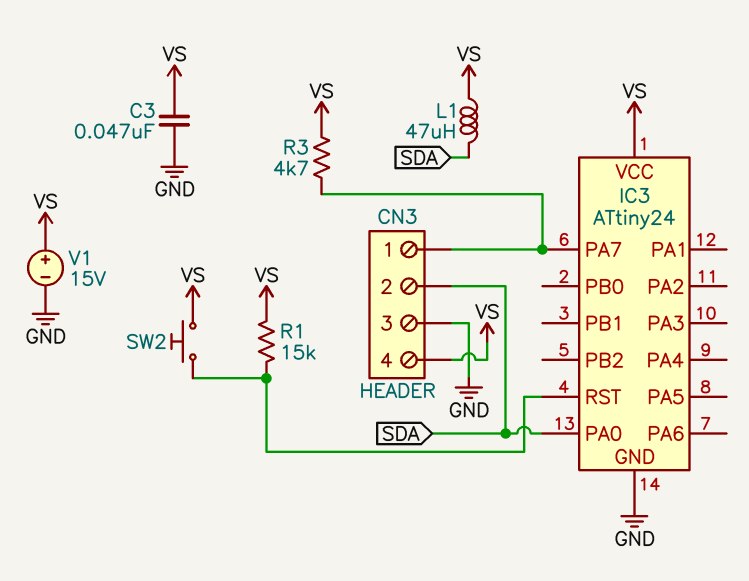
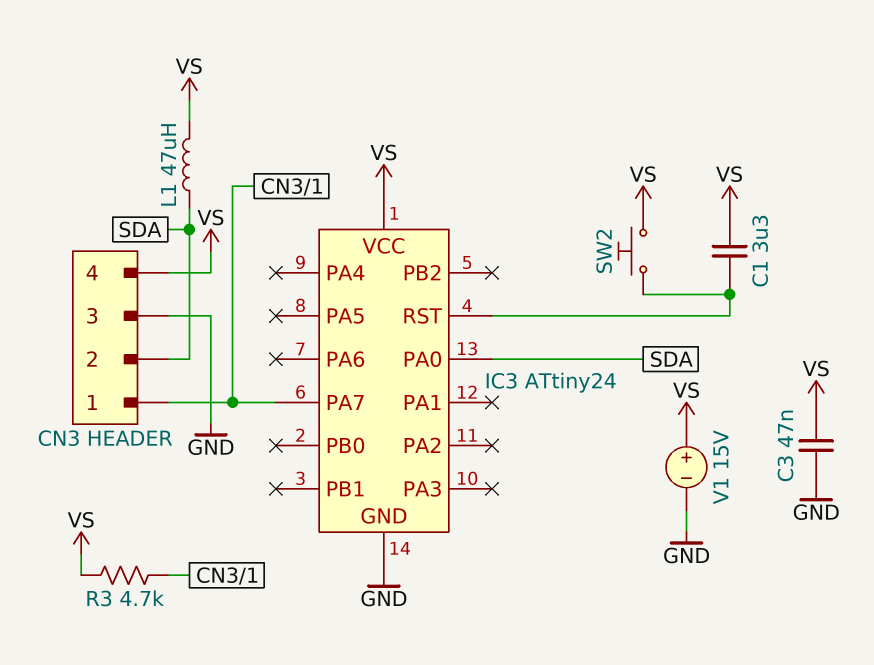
C1: none -> 3.3uF (IC3/RST, VS)
R1: 15k (IC3/RST, VS) -> none

